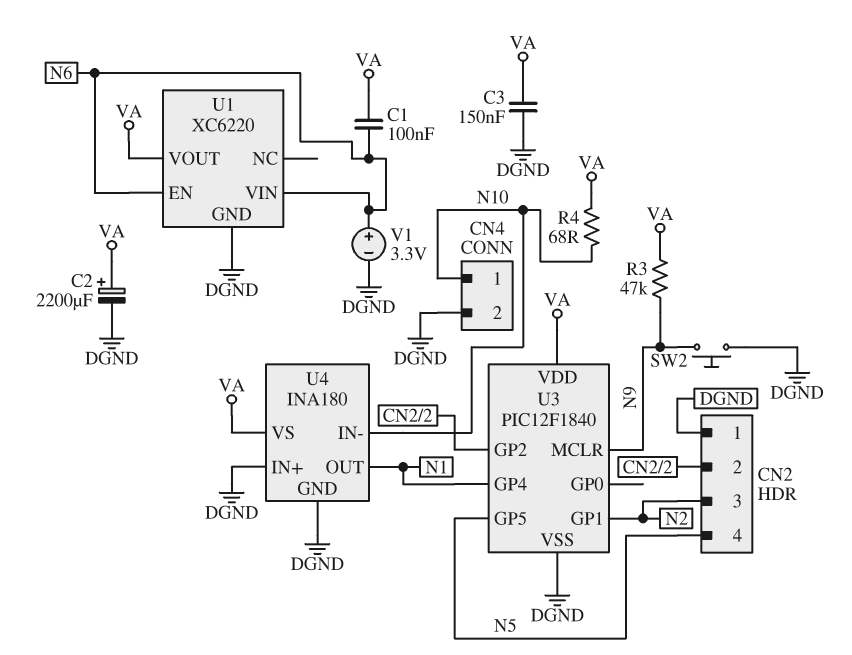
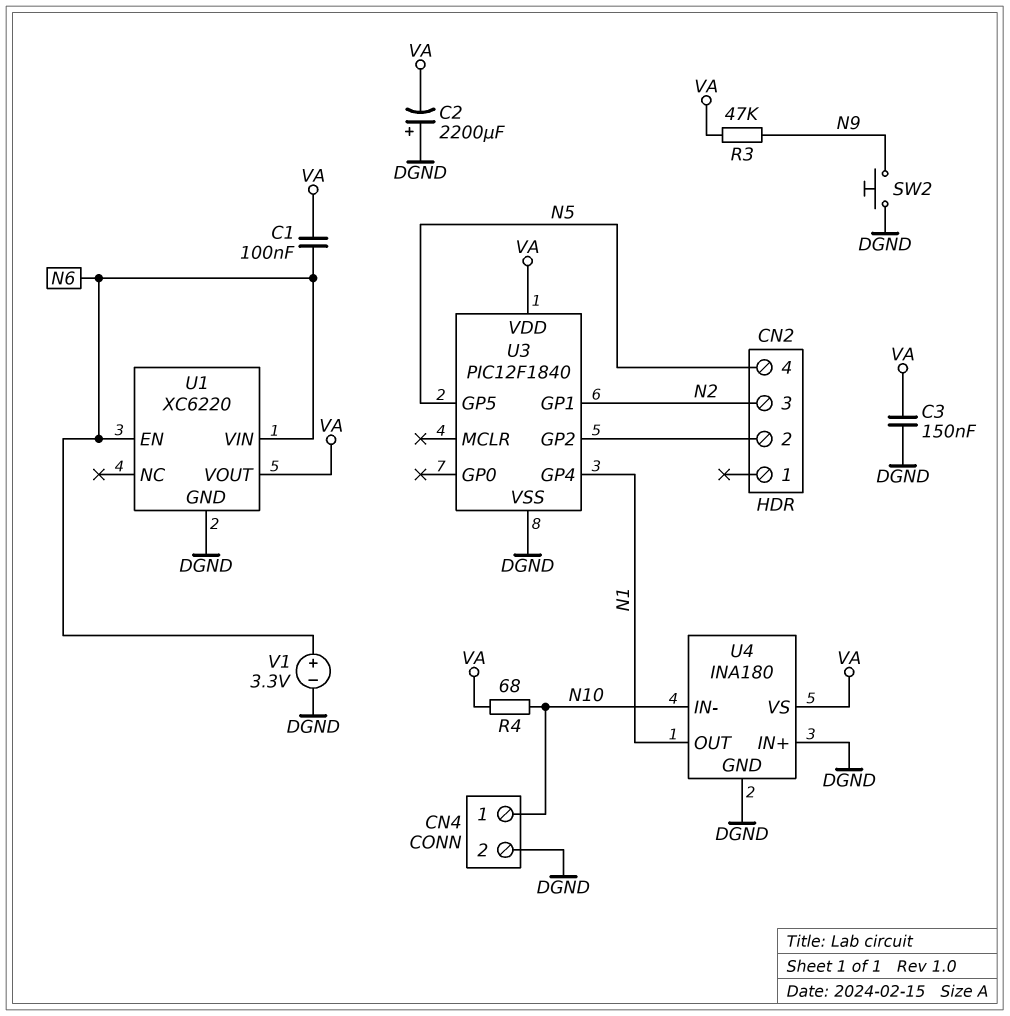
C2: 2200uF (plus VA, minus DGND) -> 2200uF (plus DGND, minus VA)
CN2 pin 1: DGND -> none
U3 pin MCLR: N9 -> none

